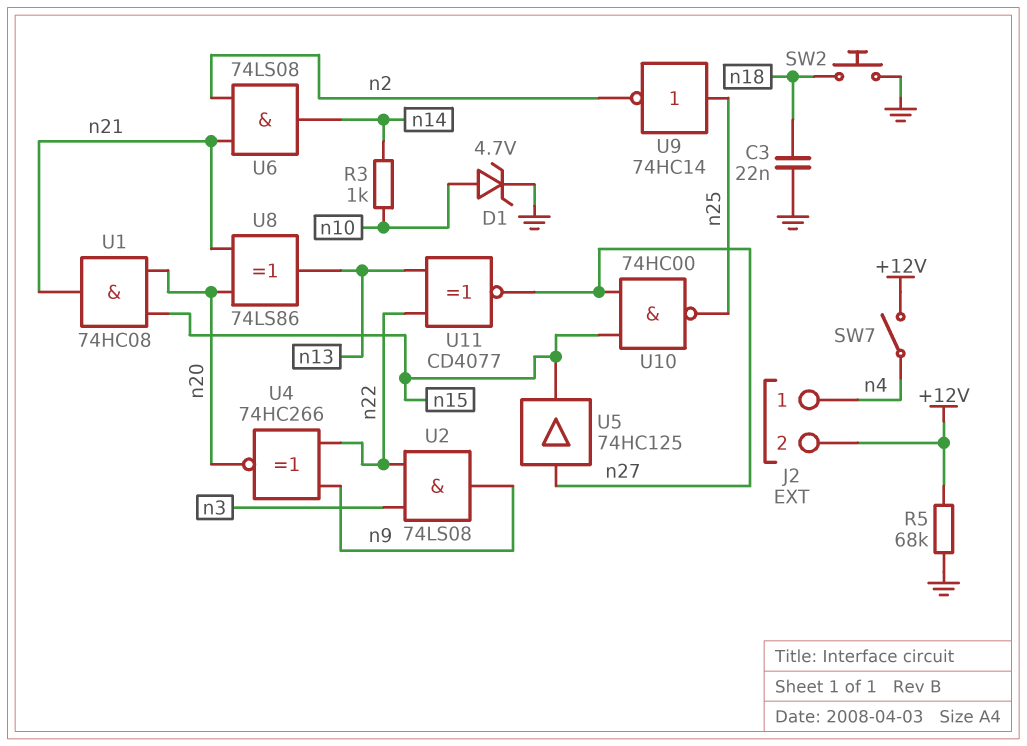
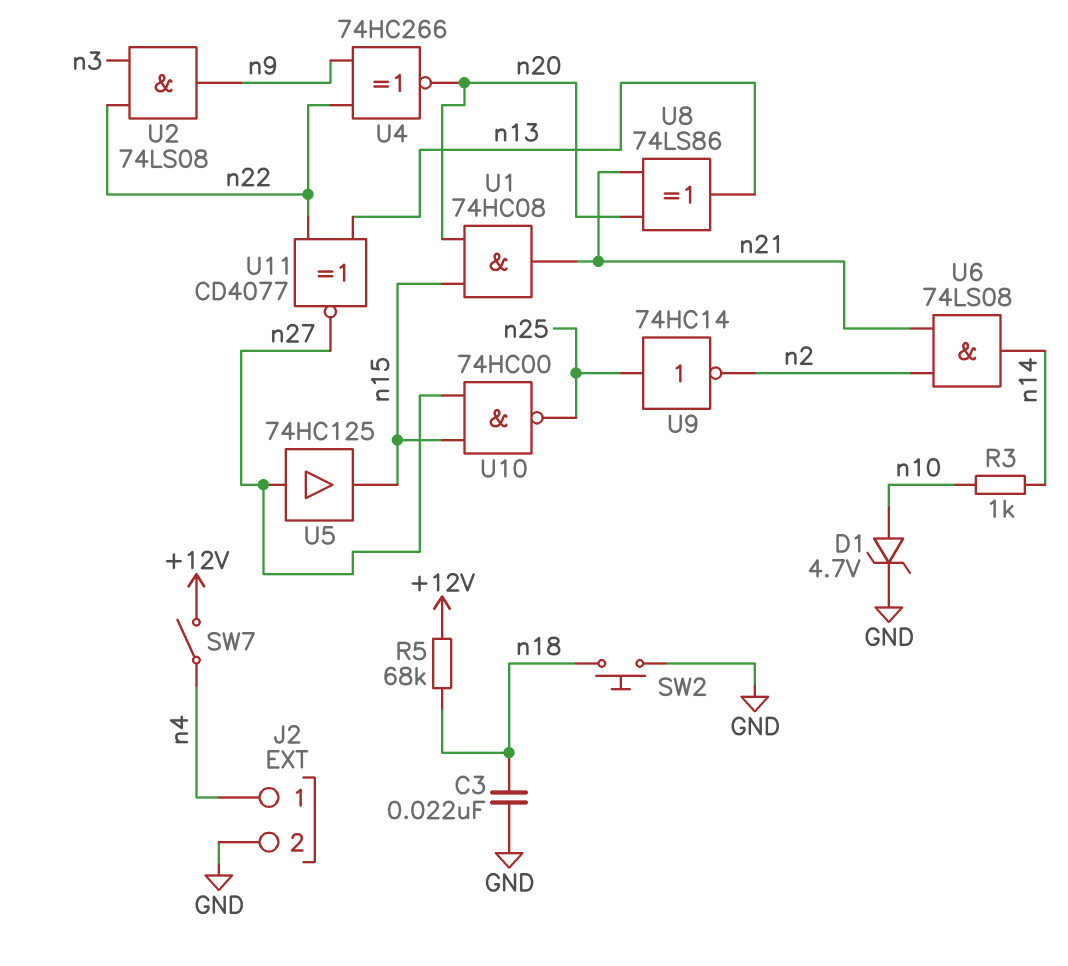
J2 pin 2: +12V -> GND
R5: 68k (+12V, GND) -> 68k (+12V, n18)

